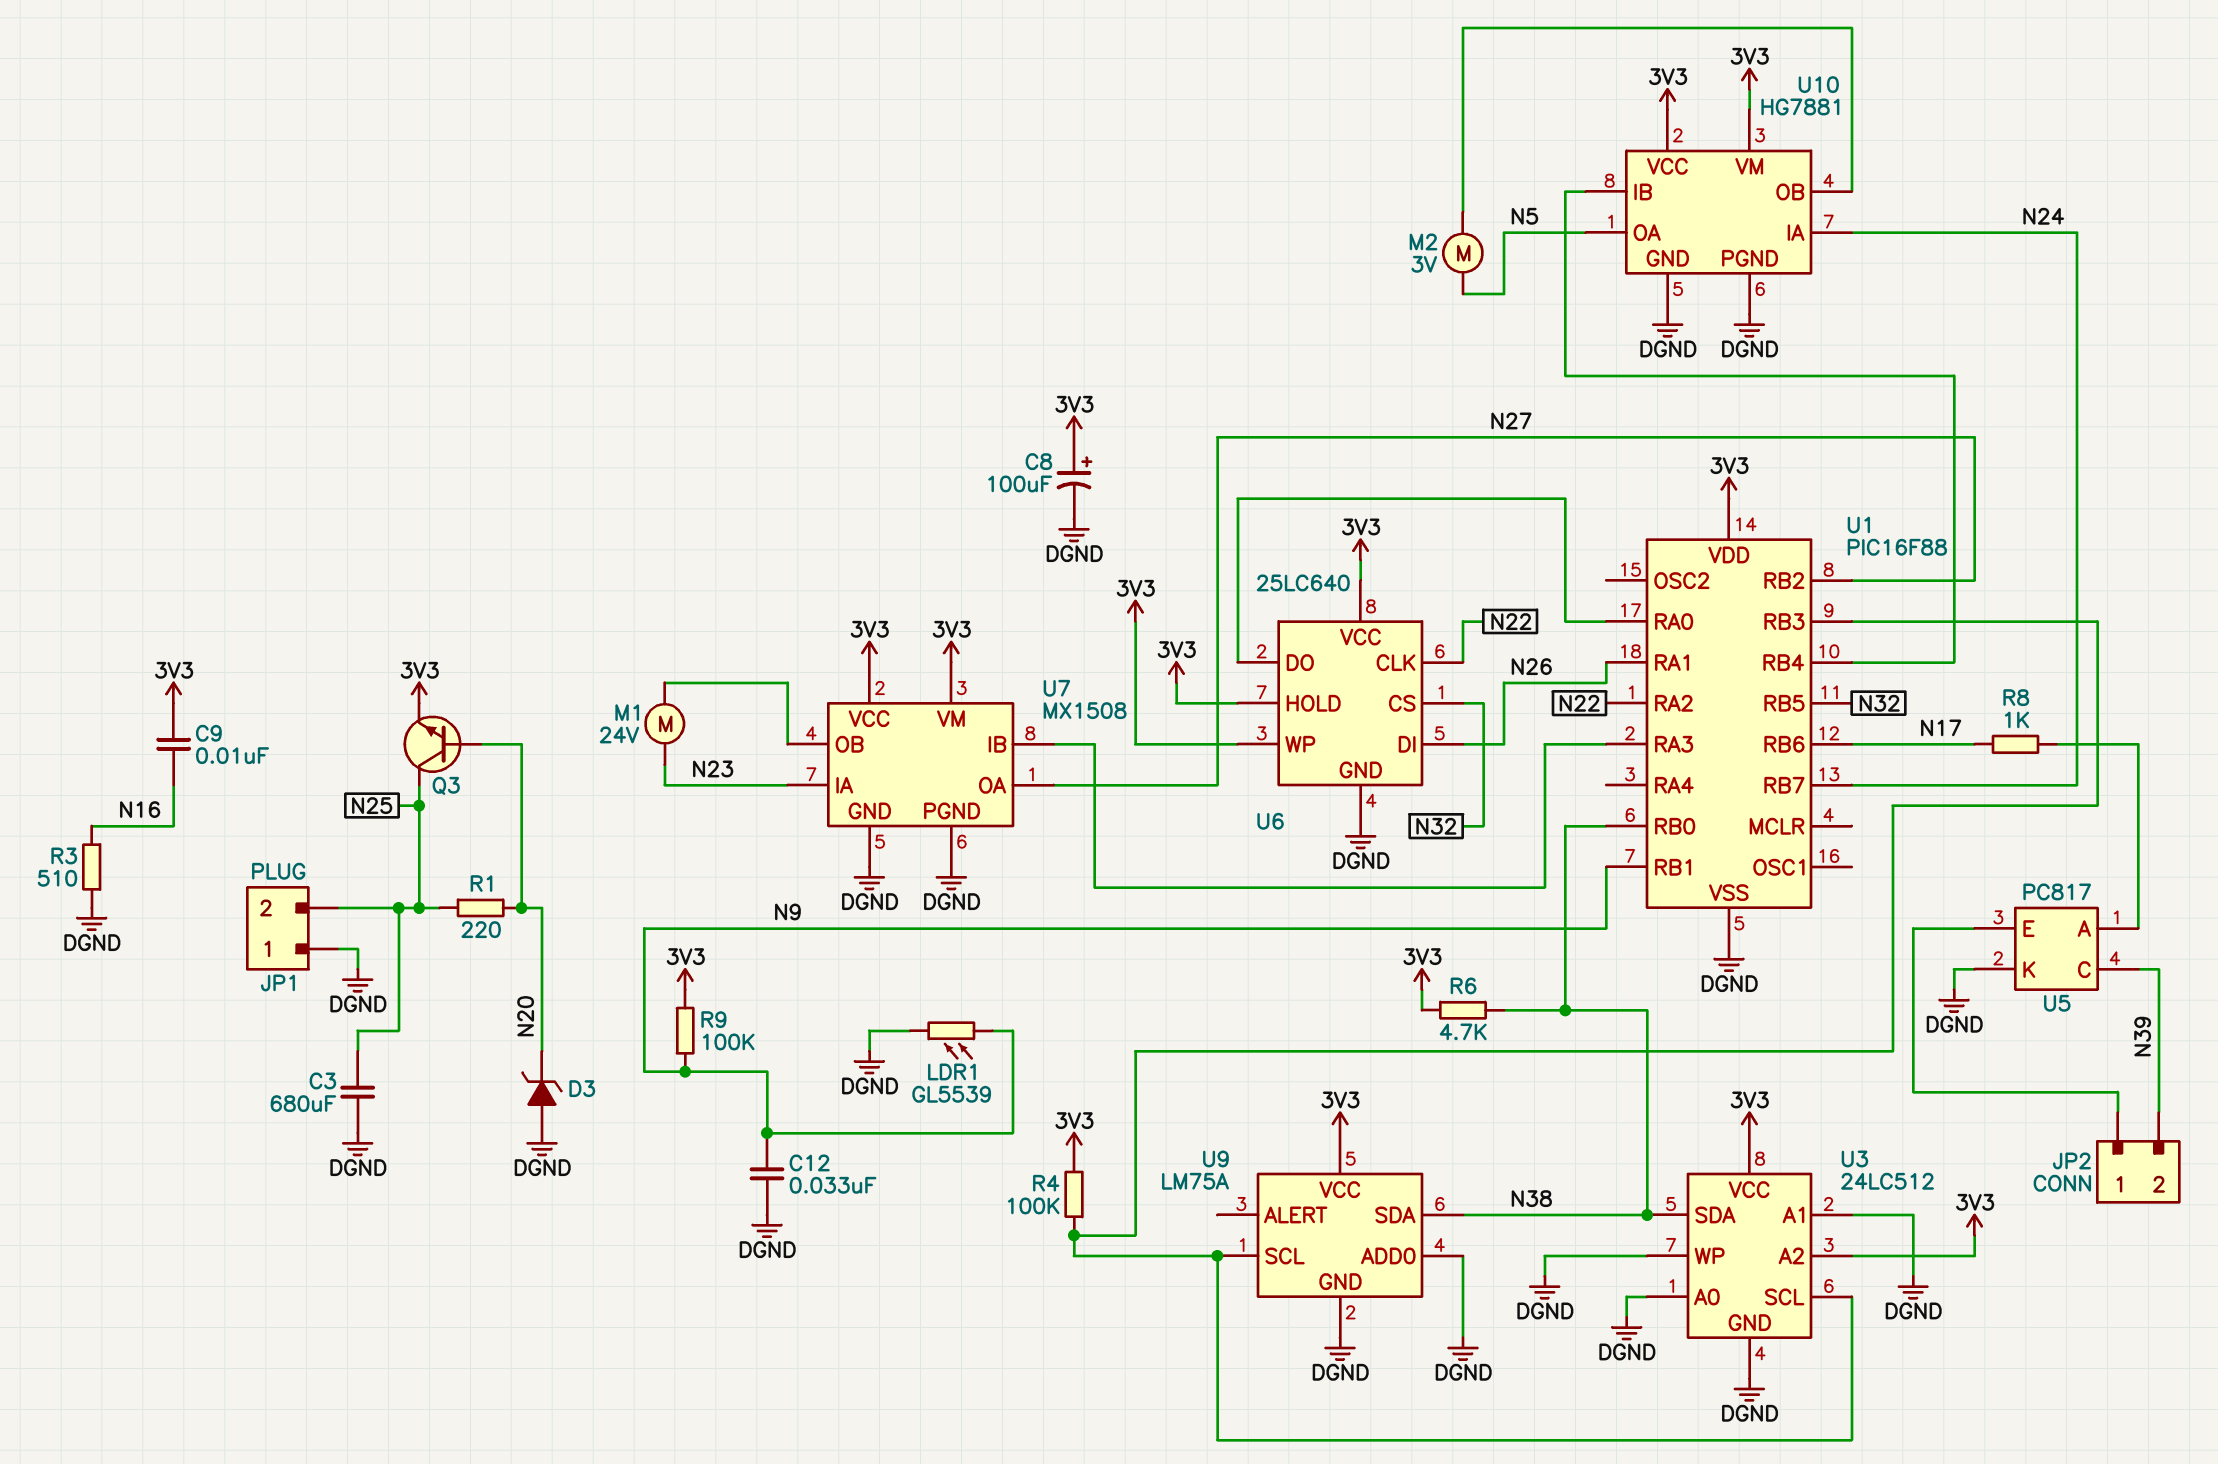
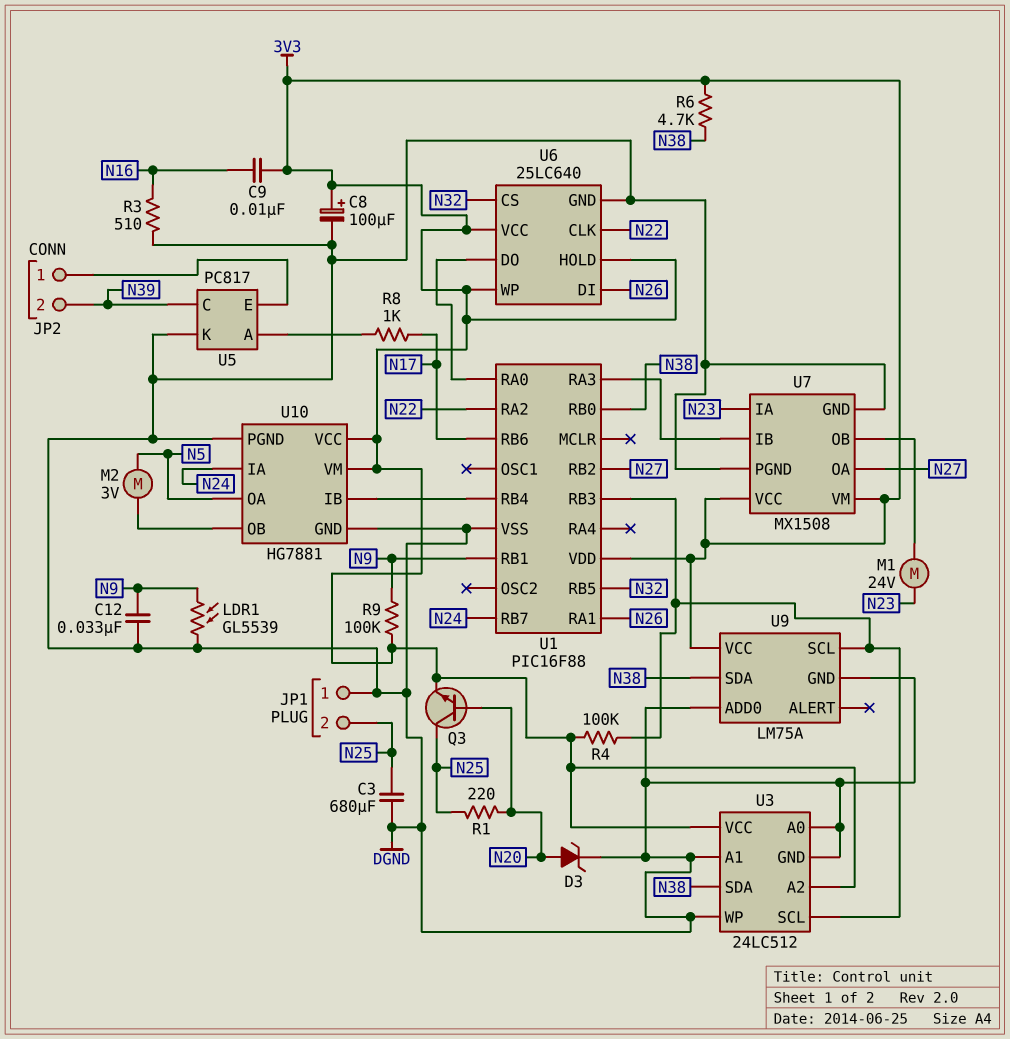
D3: zener (A DGND, K N20) -> zener (A N20, K DGND)

